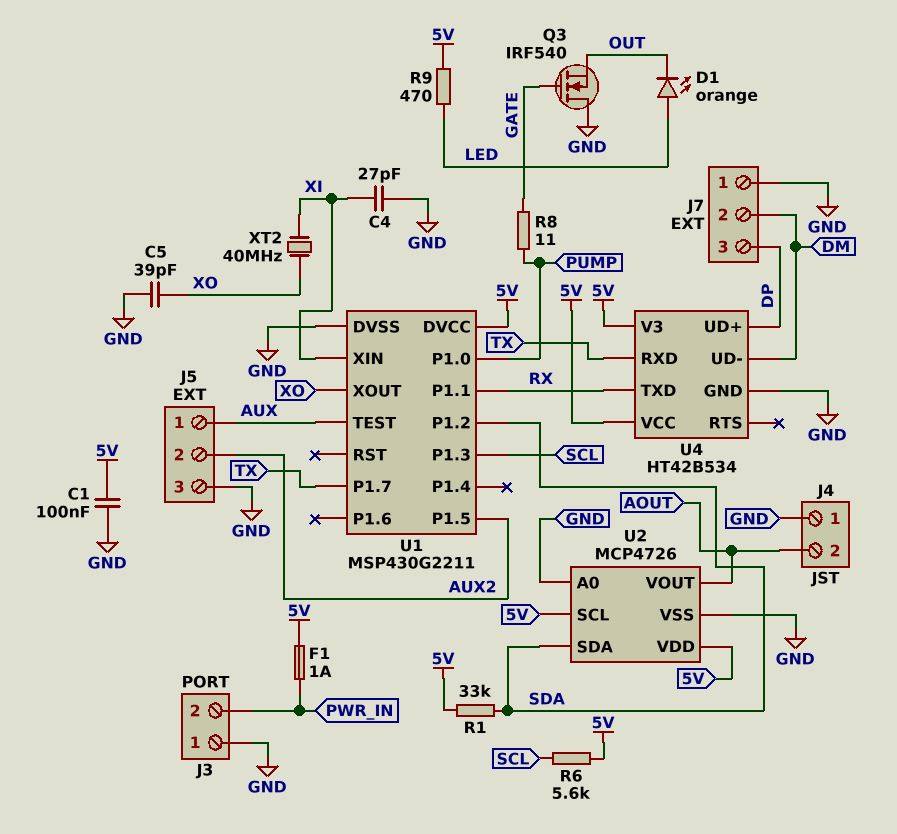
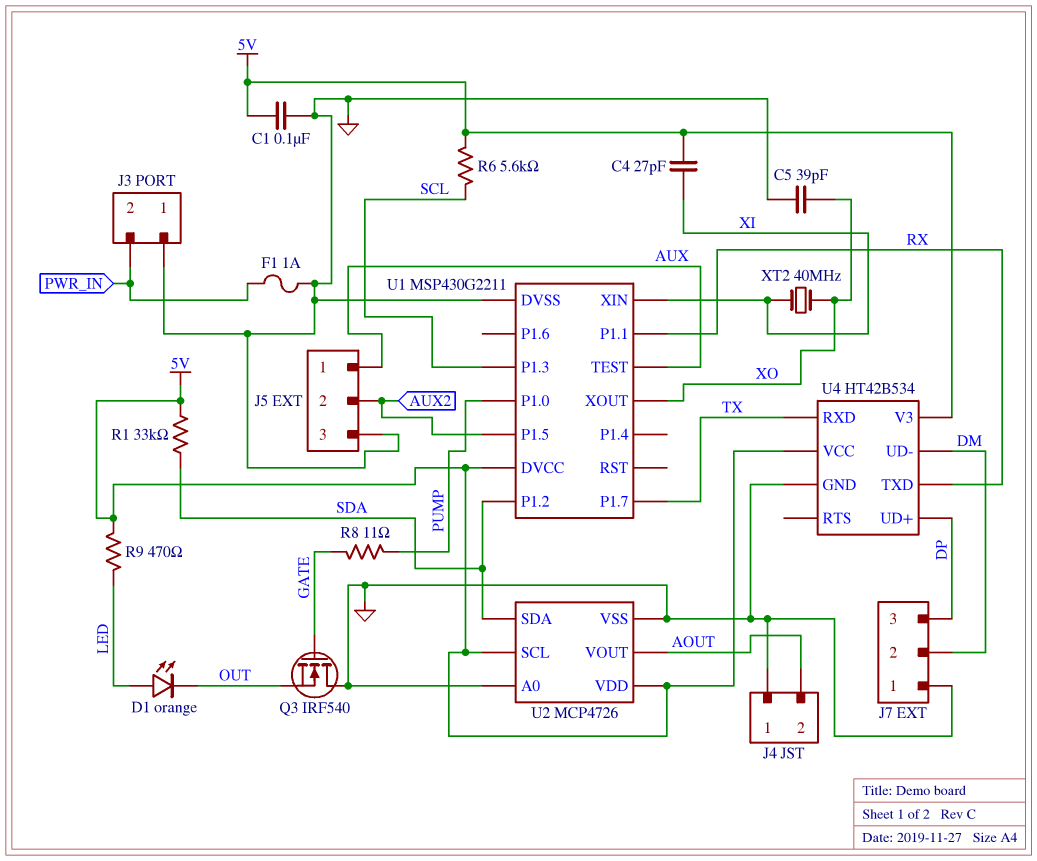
C4: 27pF (GND, XI) -> 27pF (5V, XI)
F1: 1A (5V, PWR_IN) -> 1A (GND, PWR_IN)

